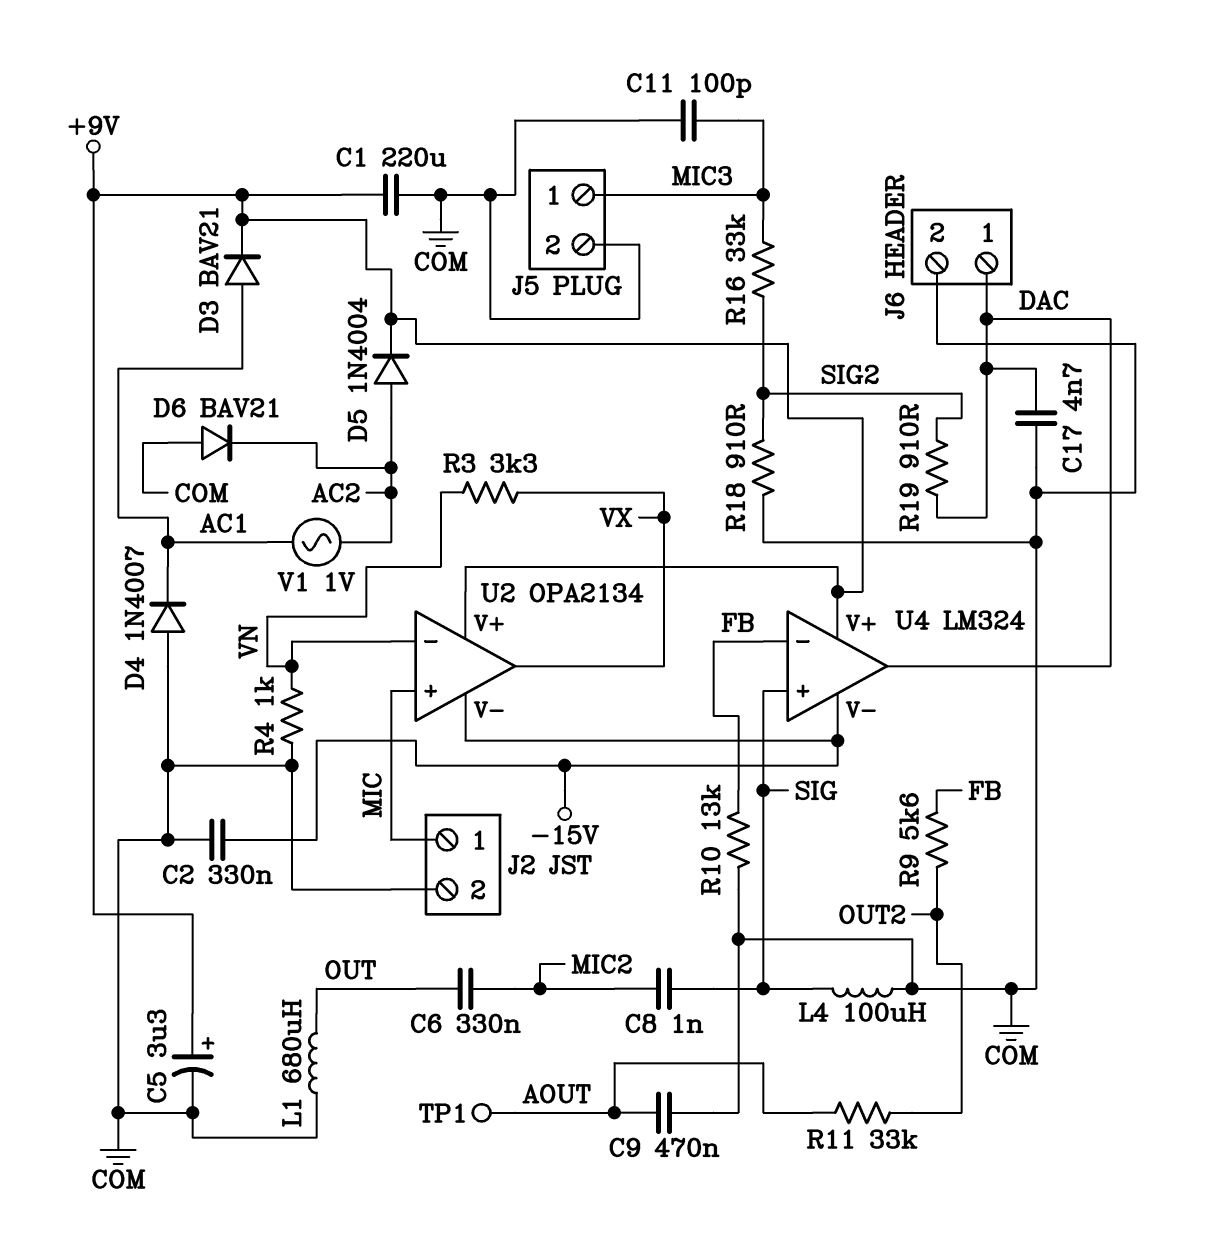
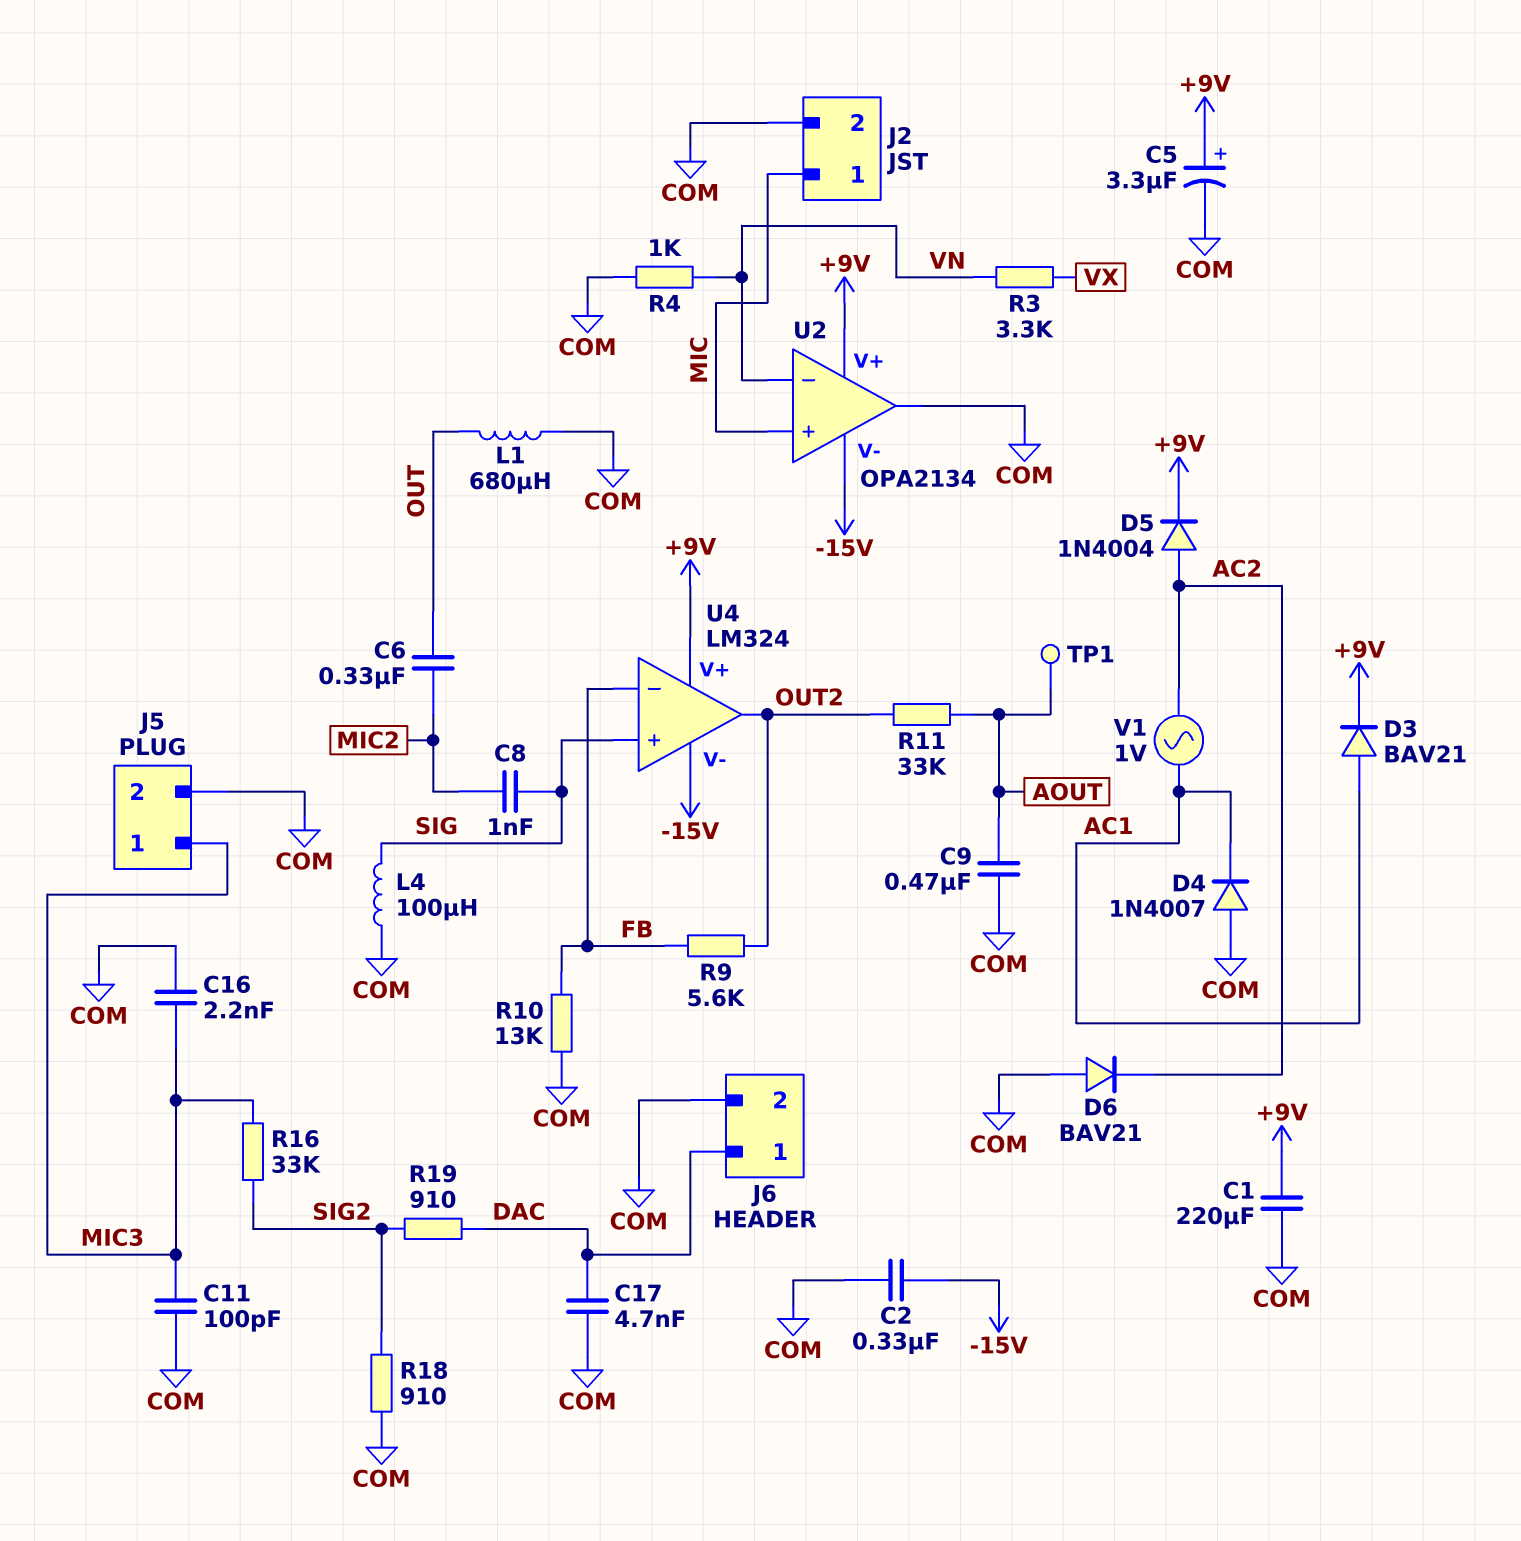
C16: none -> 2.2nF (COM, MIC3)
U2 pin out: VX -> COM
U4 pin out: DAC -> OUT2

